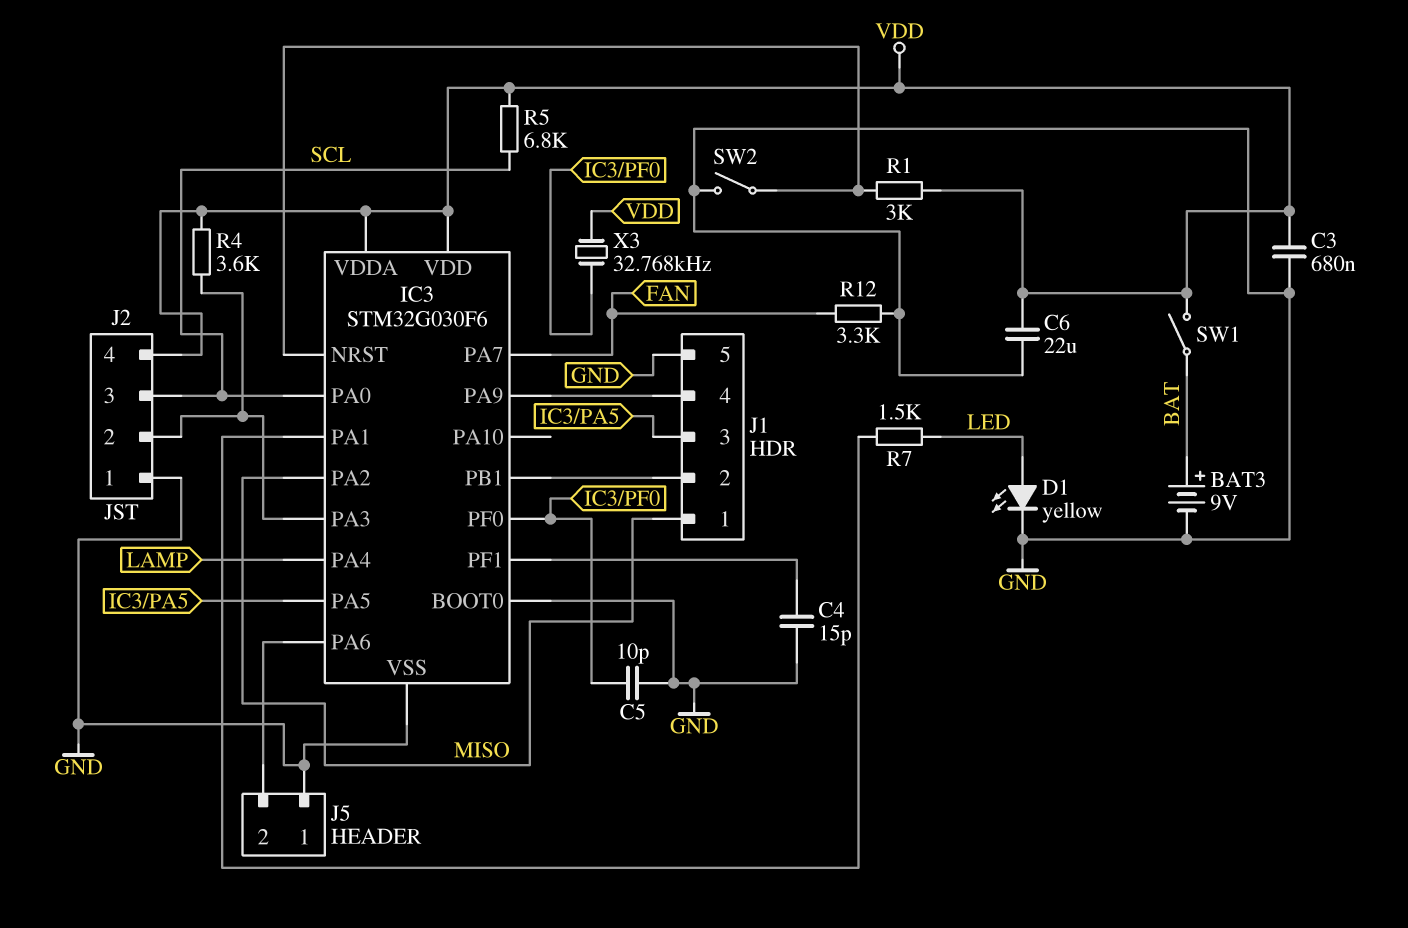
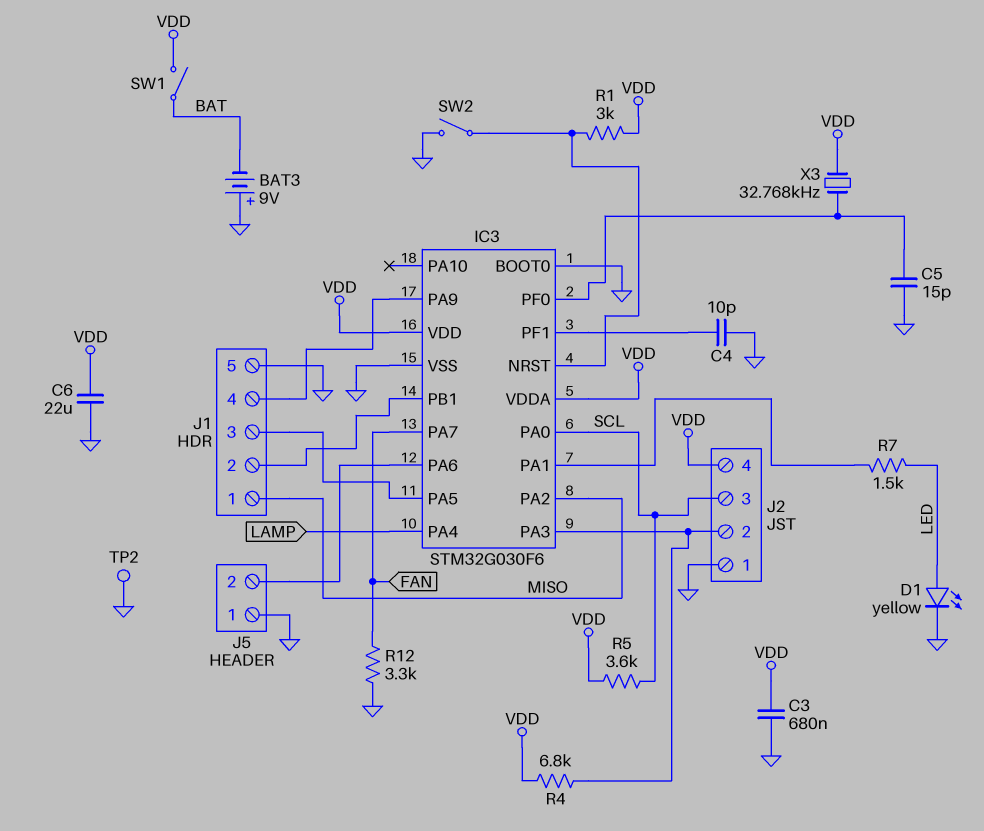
BAT3: 9V (plus BAT, minus GND) -> 9V (plus GND, minus BAT)
C4: 15pF (GND, IC3/PF1) -> 10pF (GND, IC3/PF1)
C5: 10pF (GND, IC3/PF0) -> 15pF (GND, IC3/PF0)
R4: 3.6k (IC3/PA3, VDD) -> 6.8k (IC3/PA3, VDD)
R5: 6.8k (SCL, VDD) -> 3.6k (SCL, VDD)
TP2: none -> test point (GND)

